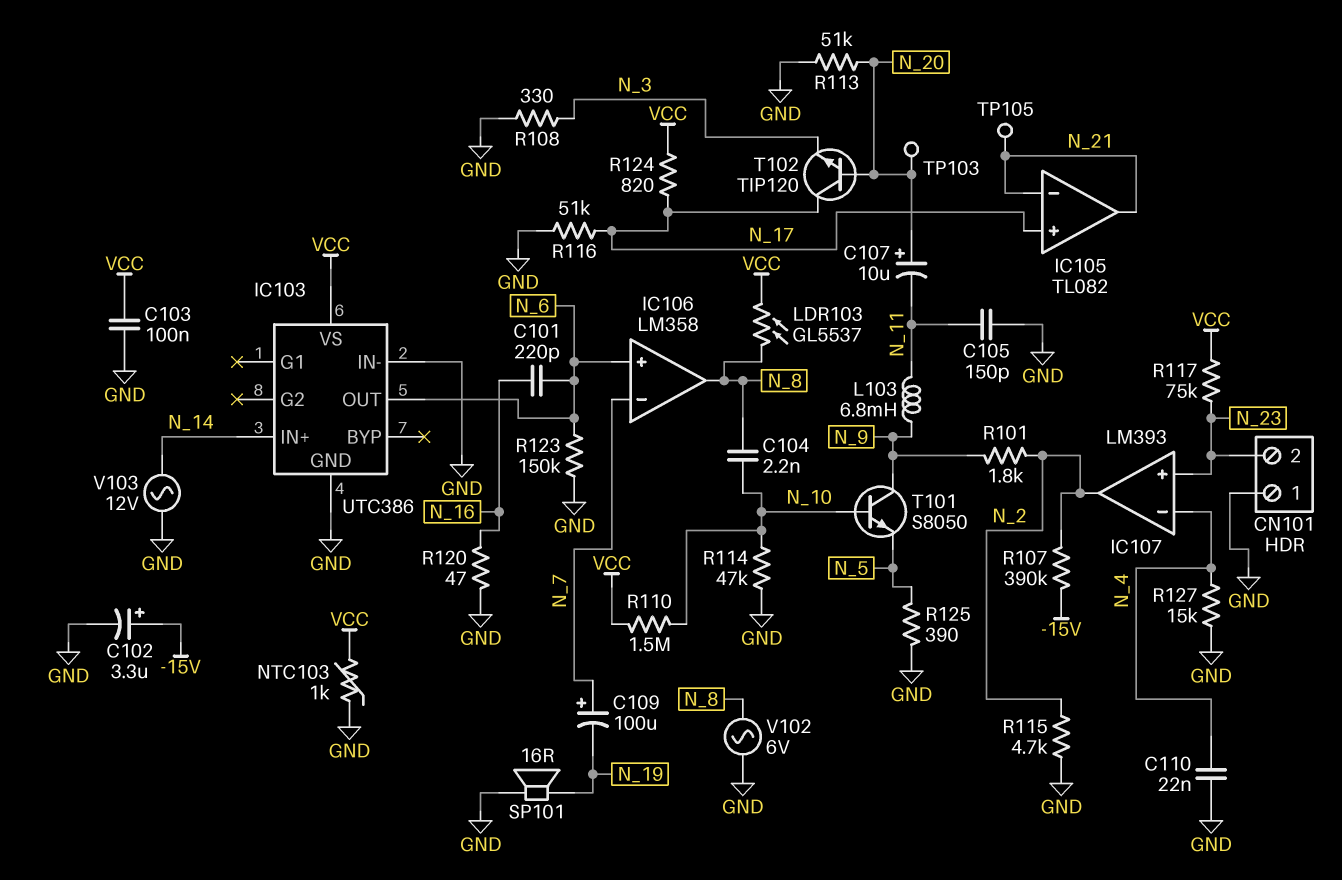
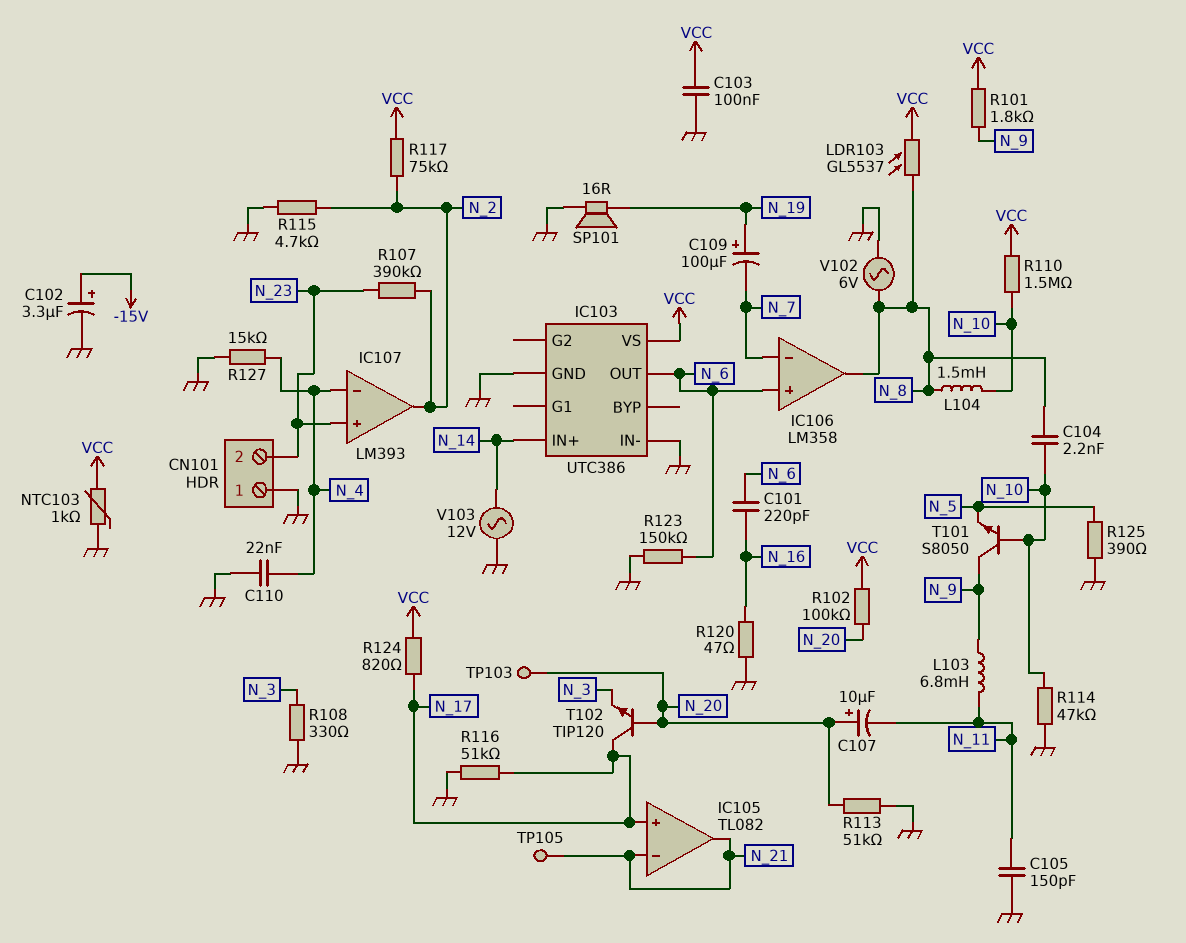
C109: 100uF (plus N_7, minus N_19) -> 100uF (plus N_19, minus N_7)
L104: none -> 1.5mH (N_8, N_10)
R101: 1.8k (N_2, N_9) -> 1.8k (N_9, VCC)
R102: none -> 100k (N_20, VCC)
R107: 390k (-15V, N_2) -> 390k (N_2, N_23)
R117: 75k (N_23, VCC) -> 75k (N_2, VCC)

